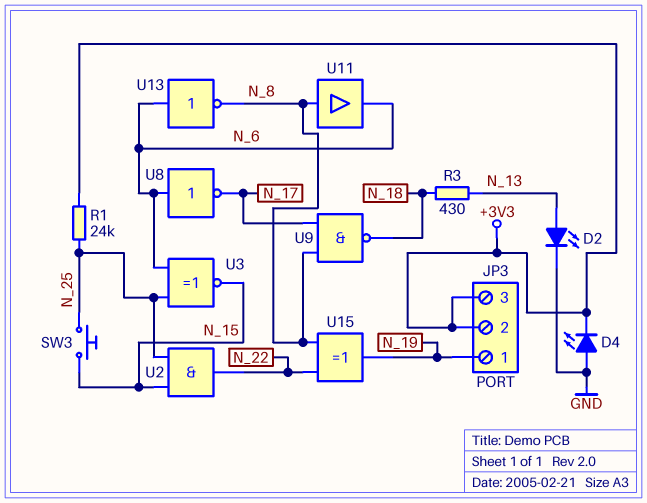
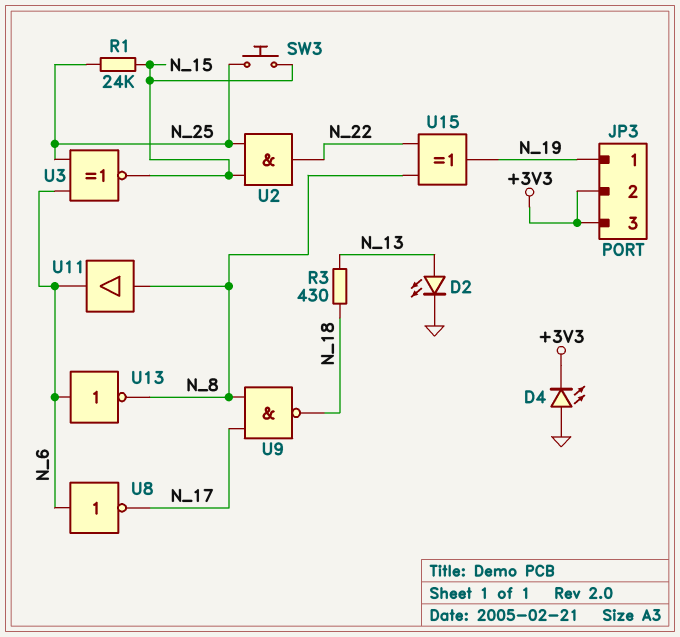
R1: 24k (+3V3, N_25) -> 24k (N_15, N_25)

